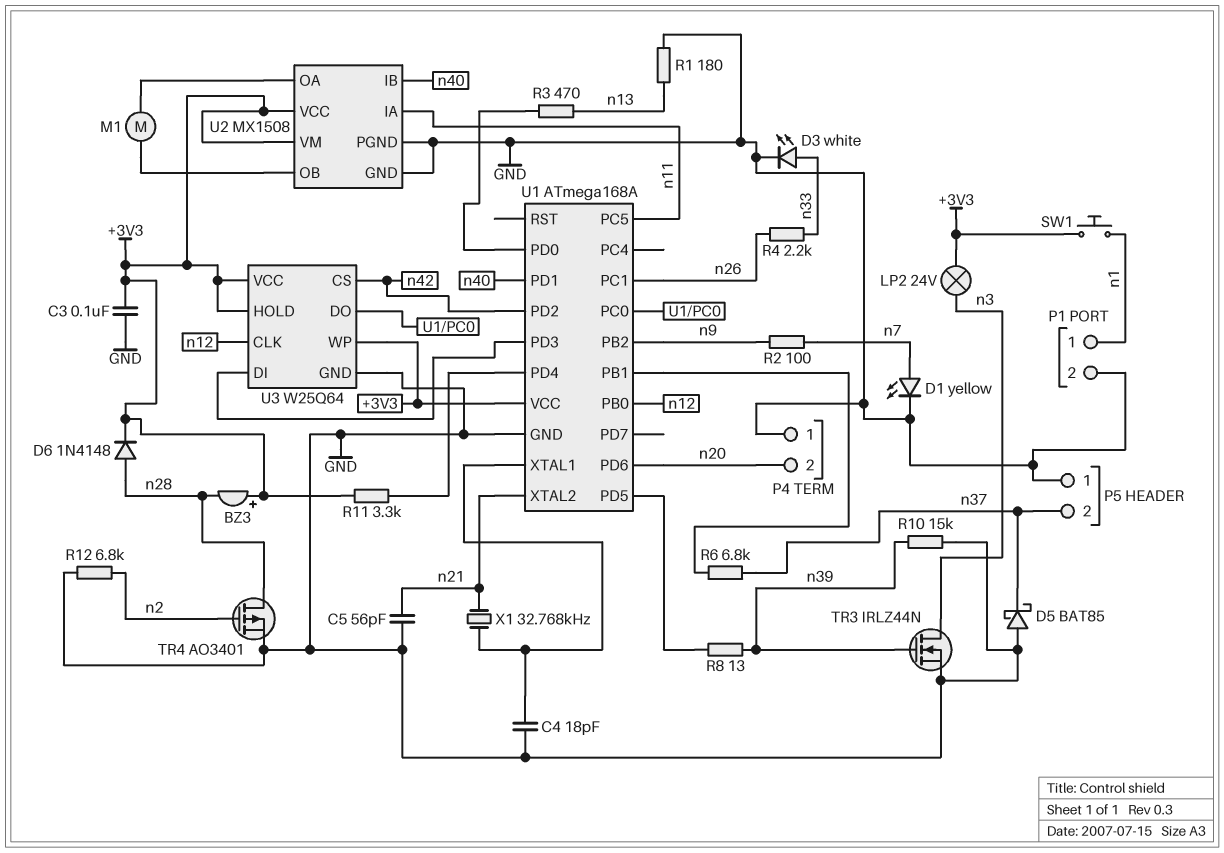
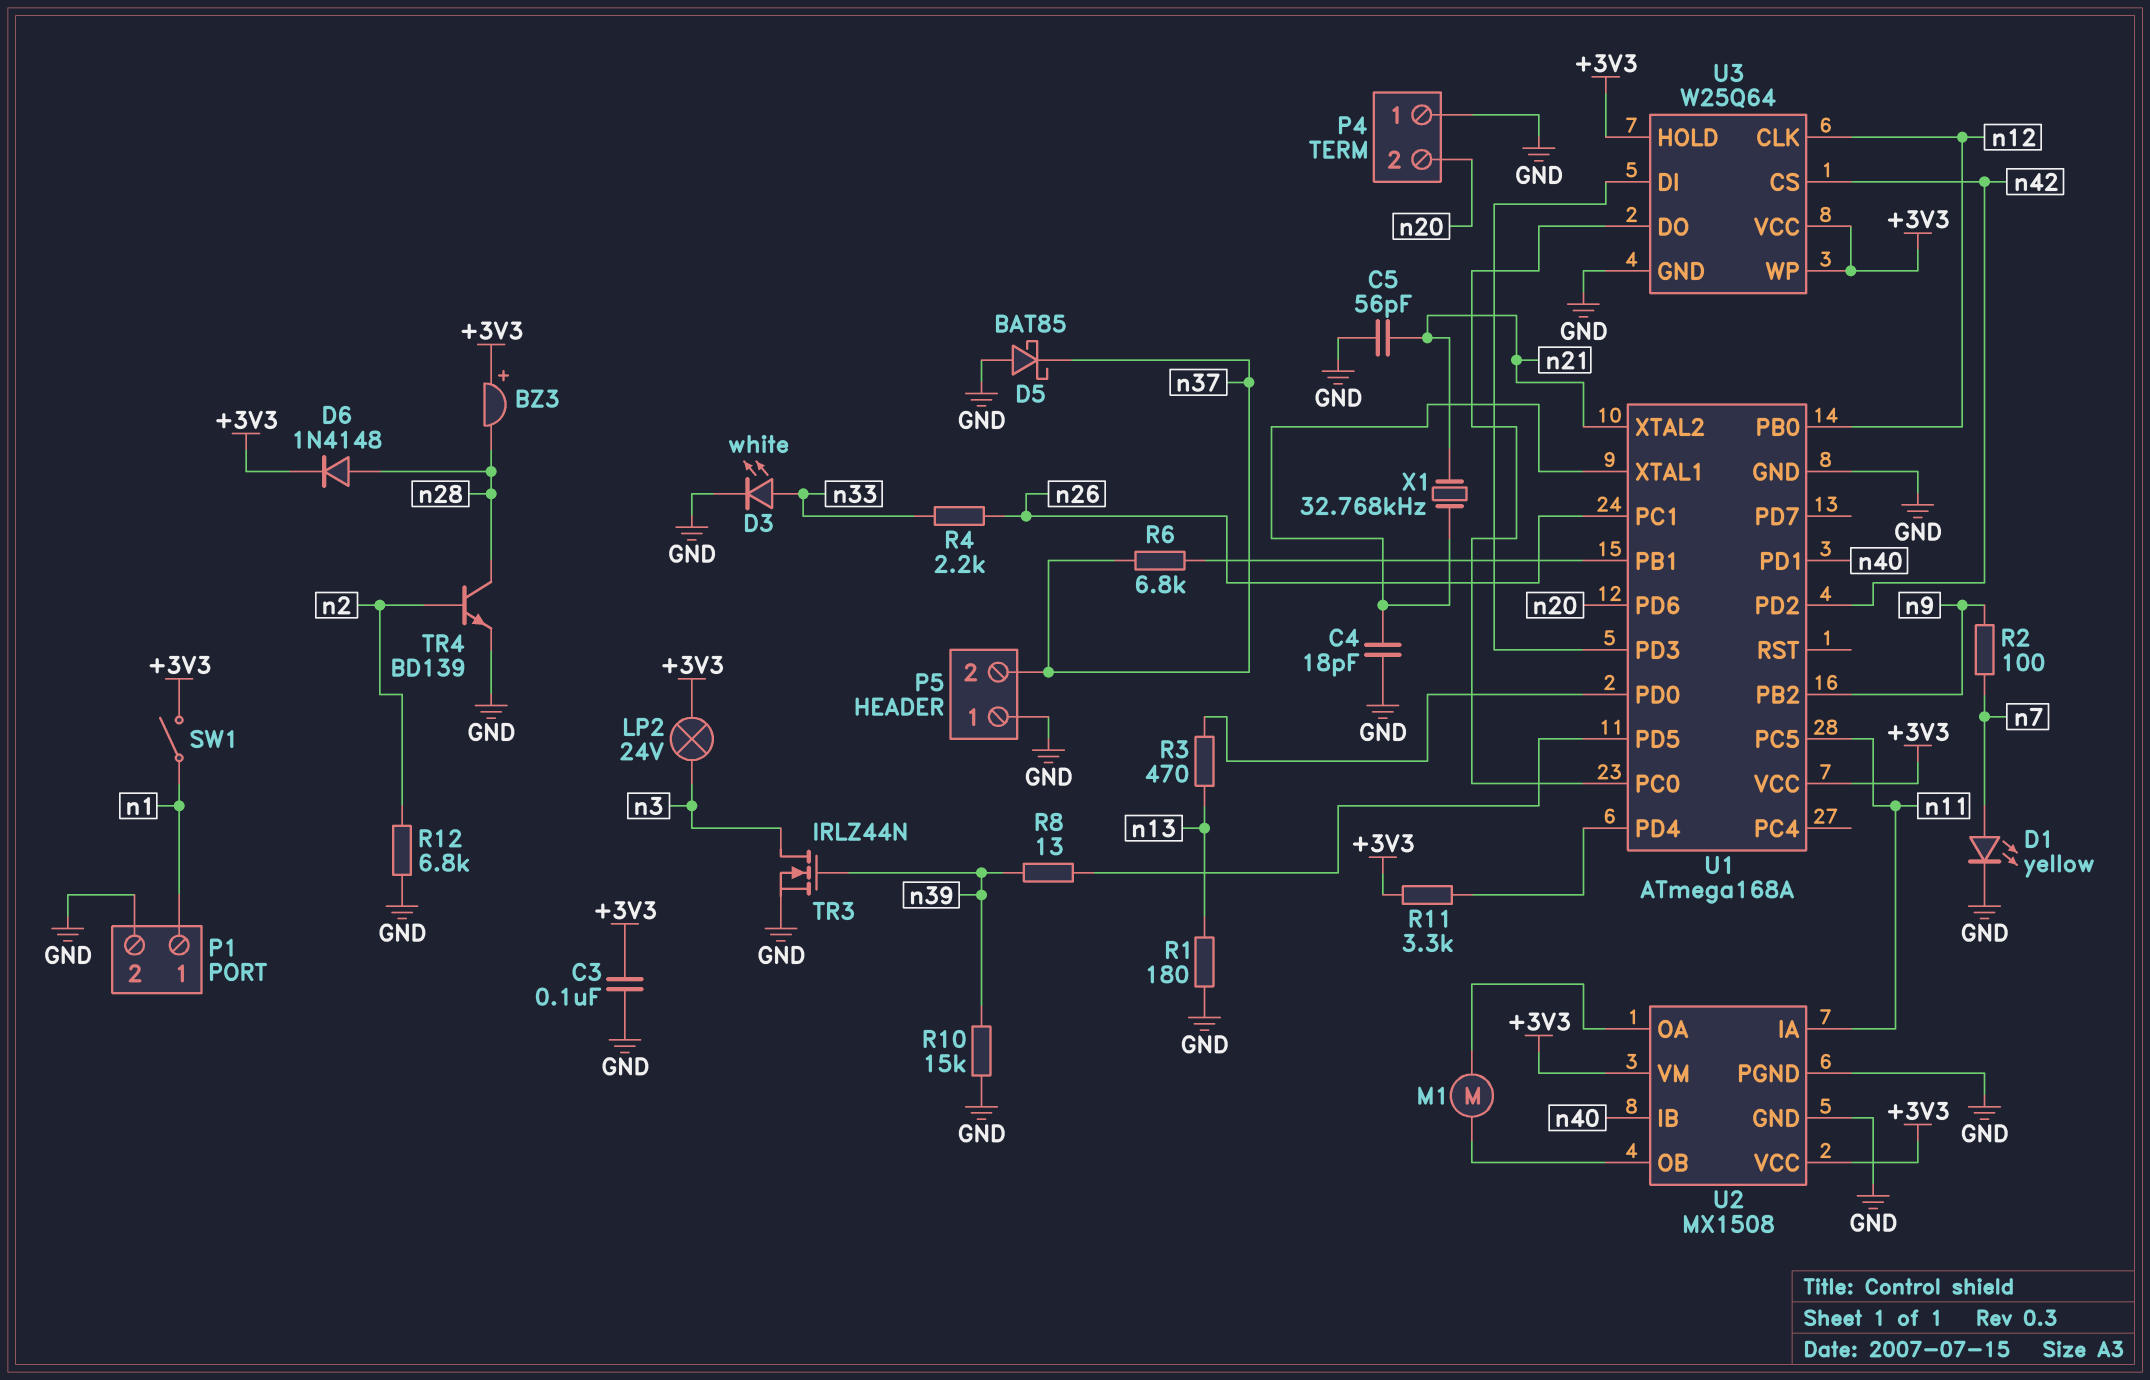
SW1: button (+3V3, n1) -> switch (+3V3, n1)
TR4: PMOS AO3401 (G n2, D n28, S GND) -> NPN BD139 (B n2, C n28, E GND)

